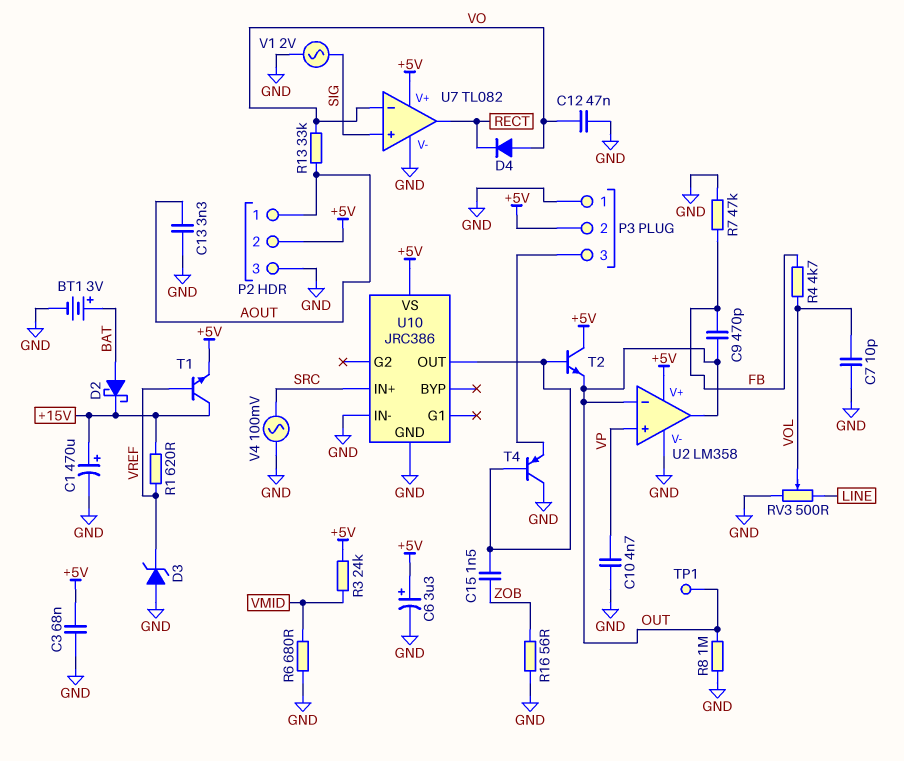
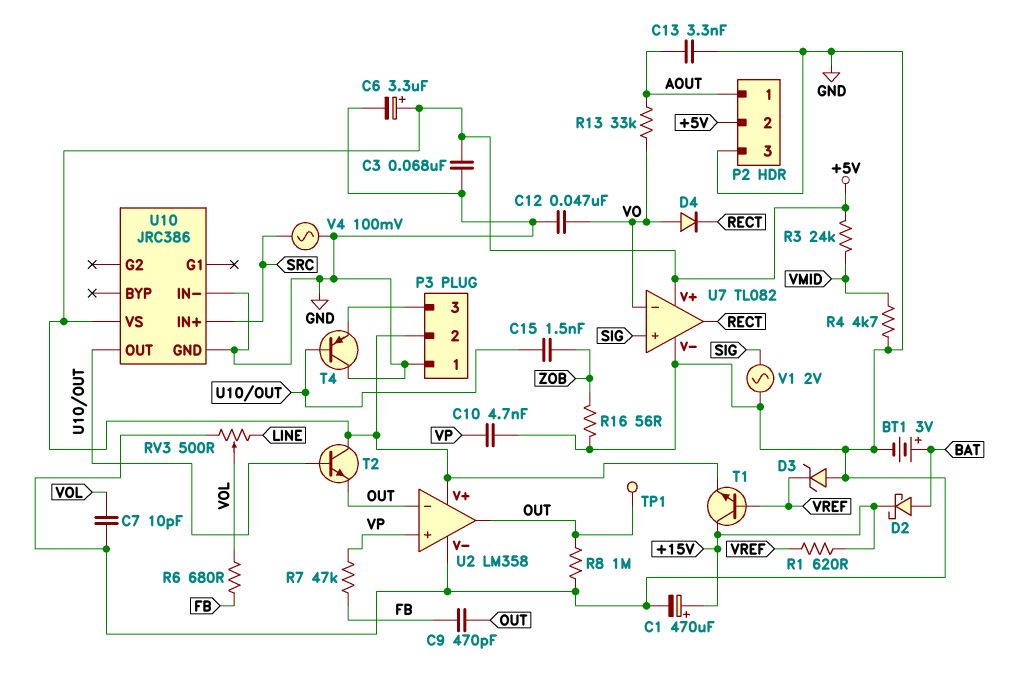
R4: 4.7k (FB, VOL) -> 4.7k (GND, VMID)
R6: 680 (GND, VMID) -> 680 (FB, VOL)
R7: 47k (FB, GND) -> 47k (FB, VP)

